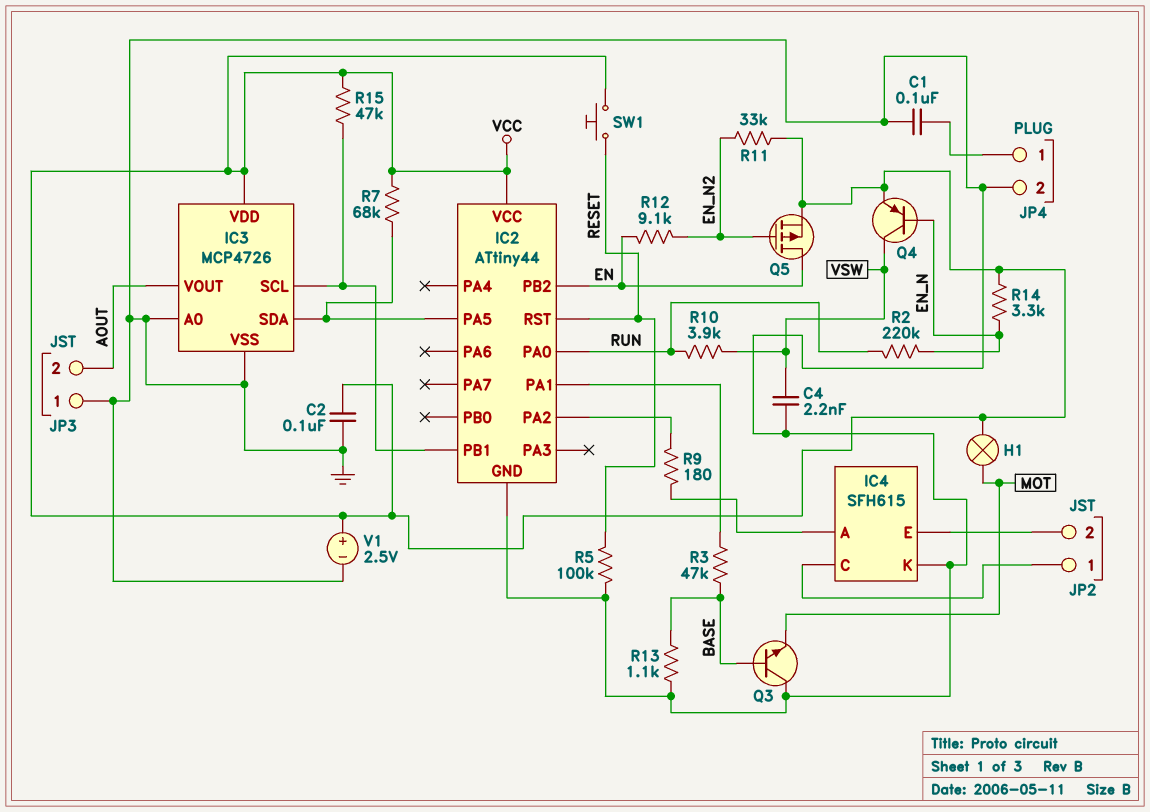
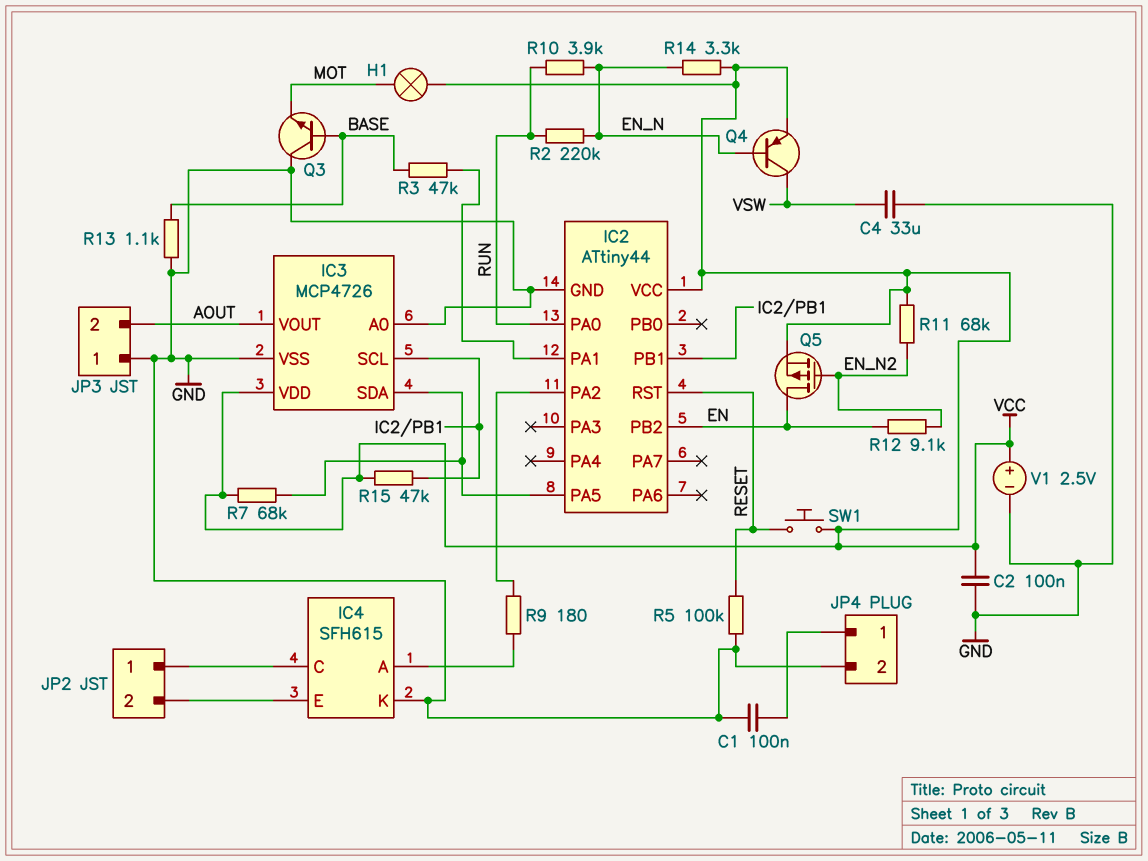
C4: 2.2nF (GND, VSW) -> 33uF (GND, VSW)
R10: 3.9k (RUN, VSW) -> 3.9k (EN_N, RUN)
R11: 33k (EN_N2, VCC) -> 68k (EN_N2, VCC)

